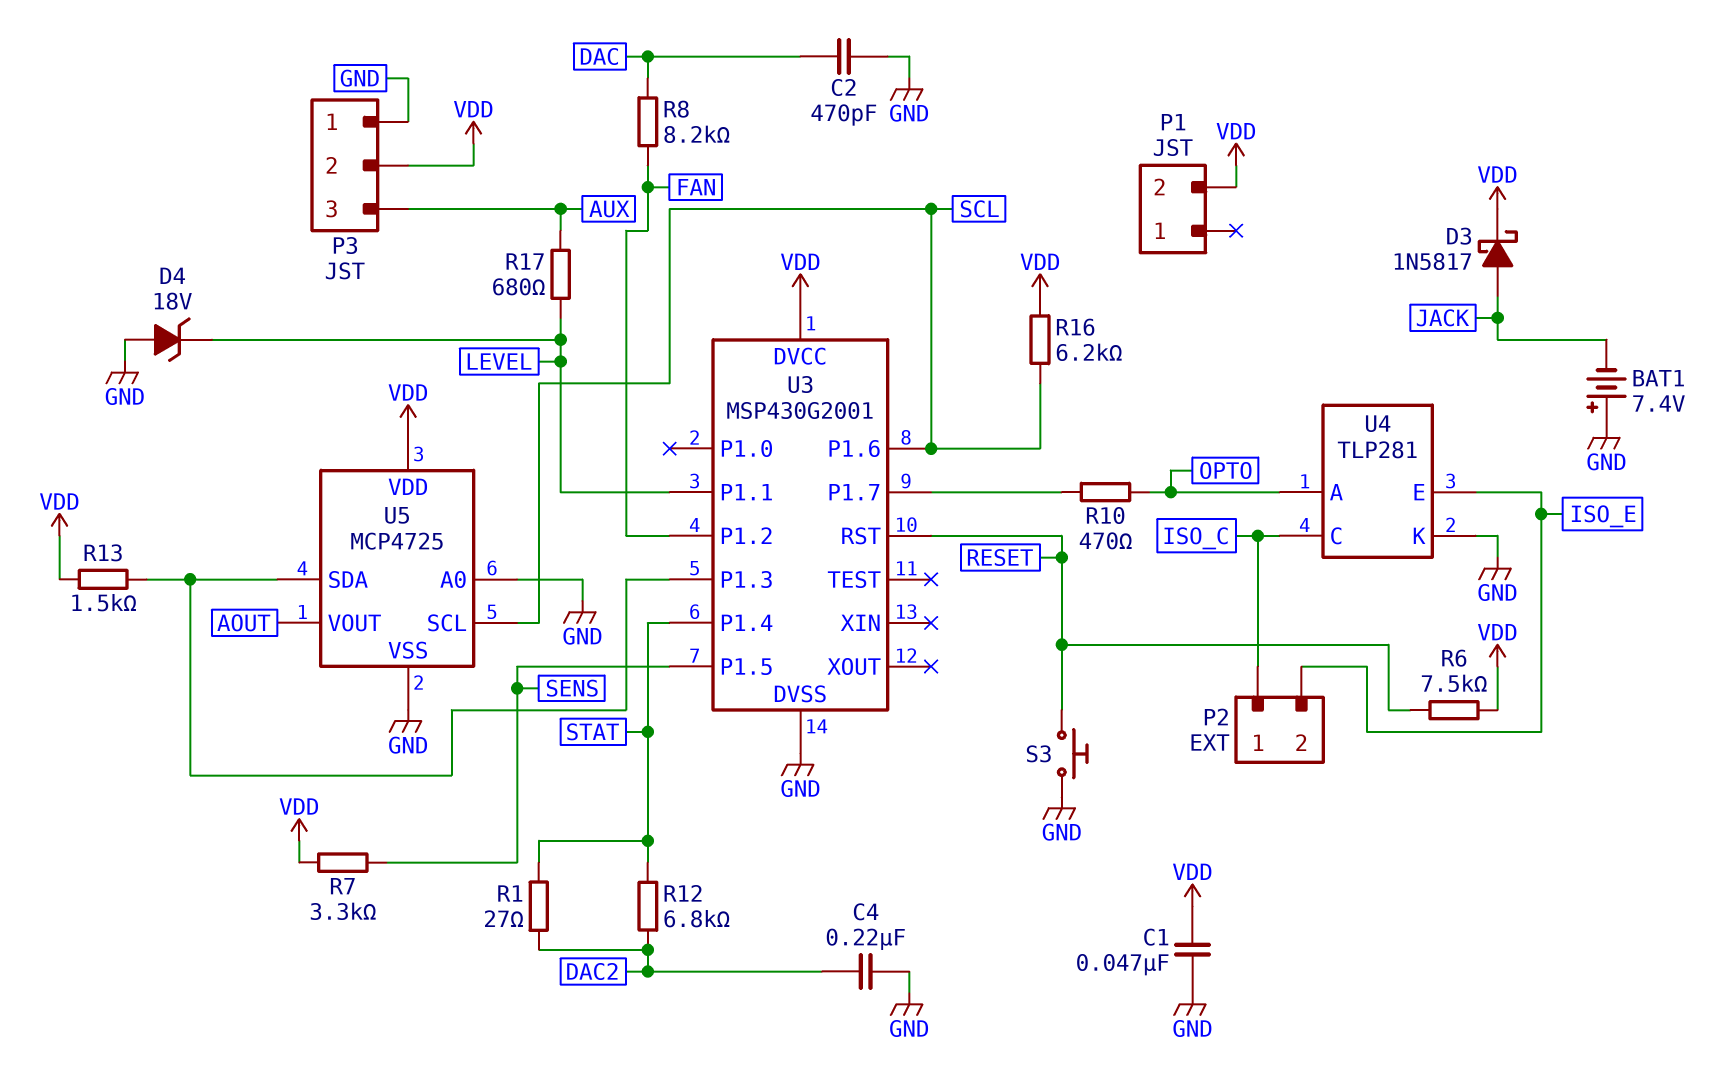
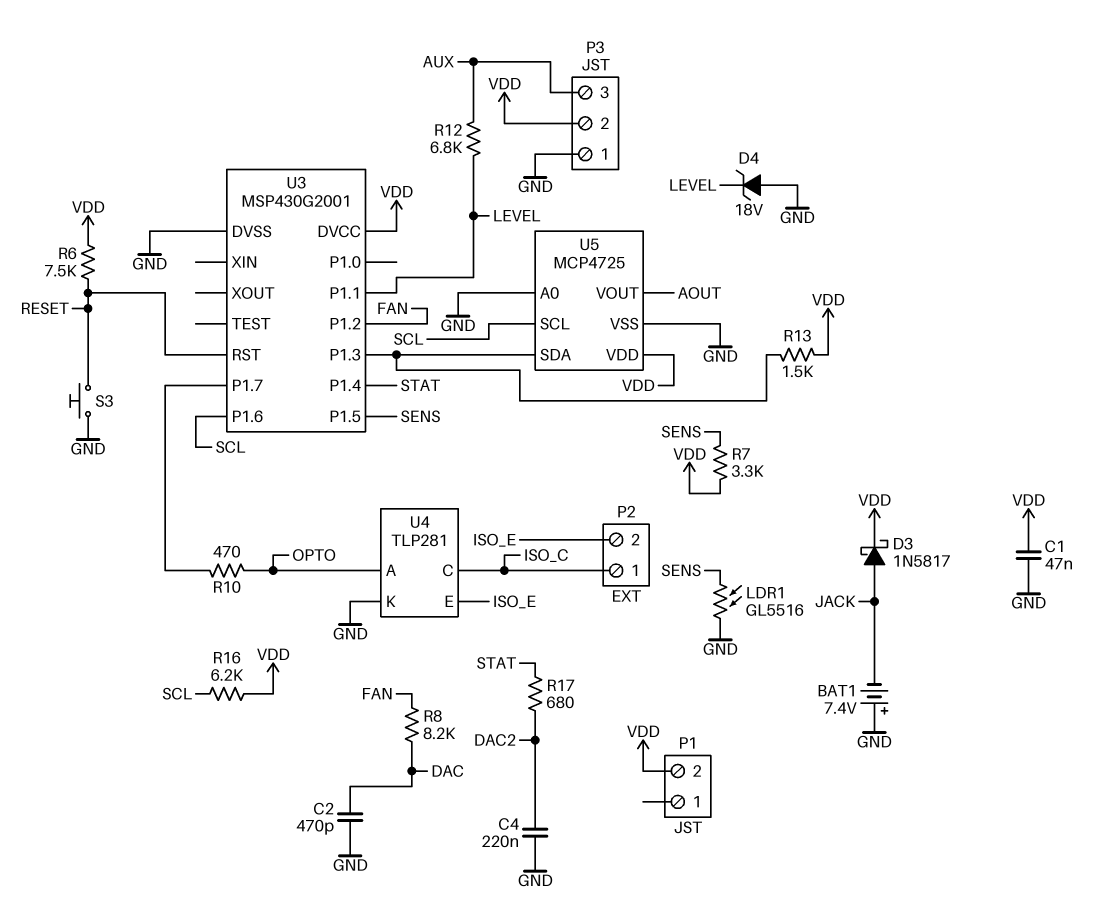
LDR1: none -> GL5516 (GND, SENS)
R1: 27 (DAC2, STAT) -> none
R12: 6.8k (DAC2, STAT) -> 6.8k (AUX, LEVEL)
R17: 680 (AUX, LEVEL) -> 680 (DAC2, STAT)

